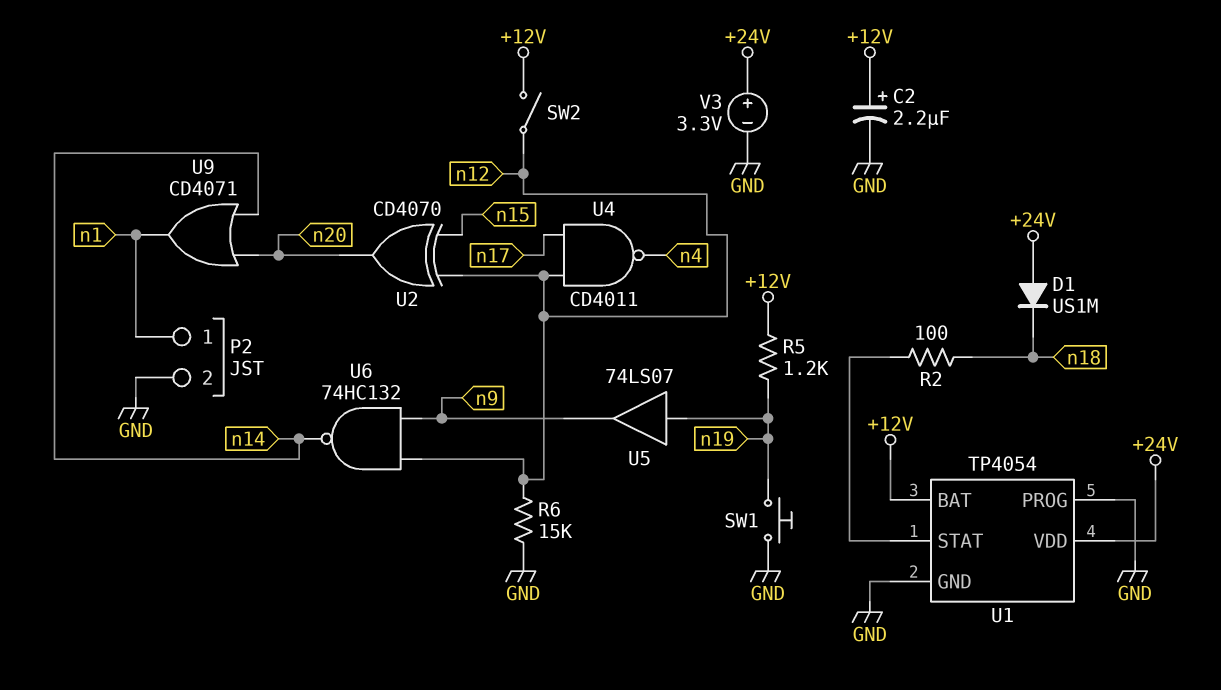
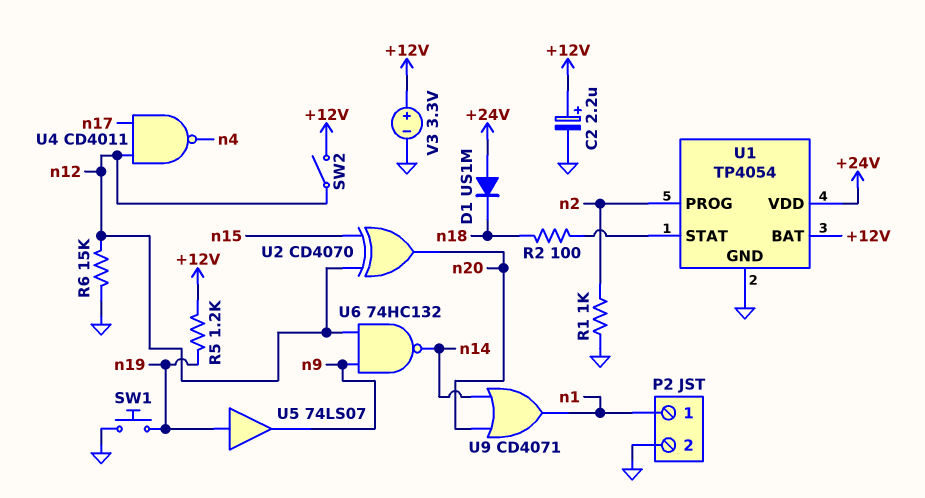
R1: none -> 1k (GND, n2)
U1 pin PROG: GND -> n2
V3: 3.3V (plus +24V, minus GND) -> 3.3V (plus +12V, minus GND)

